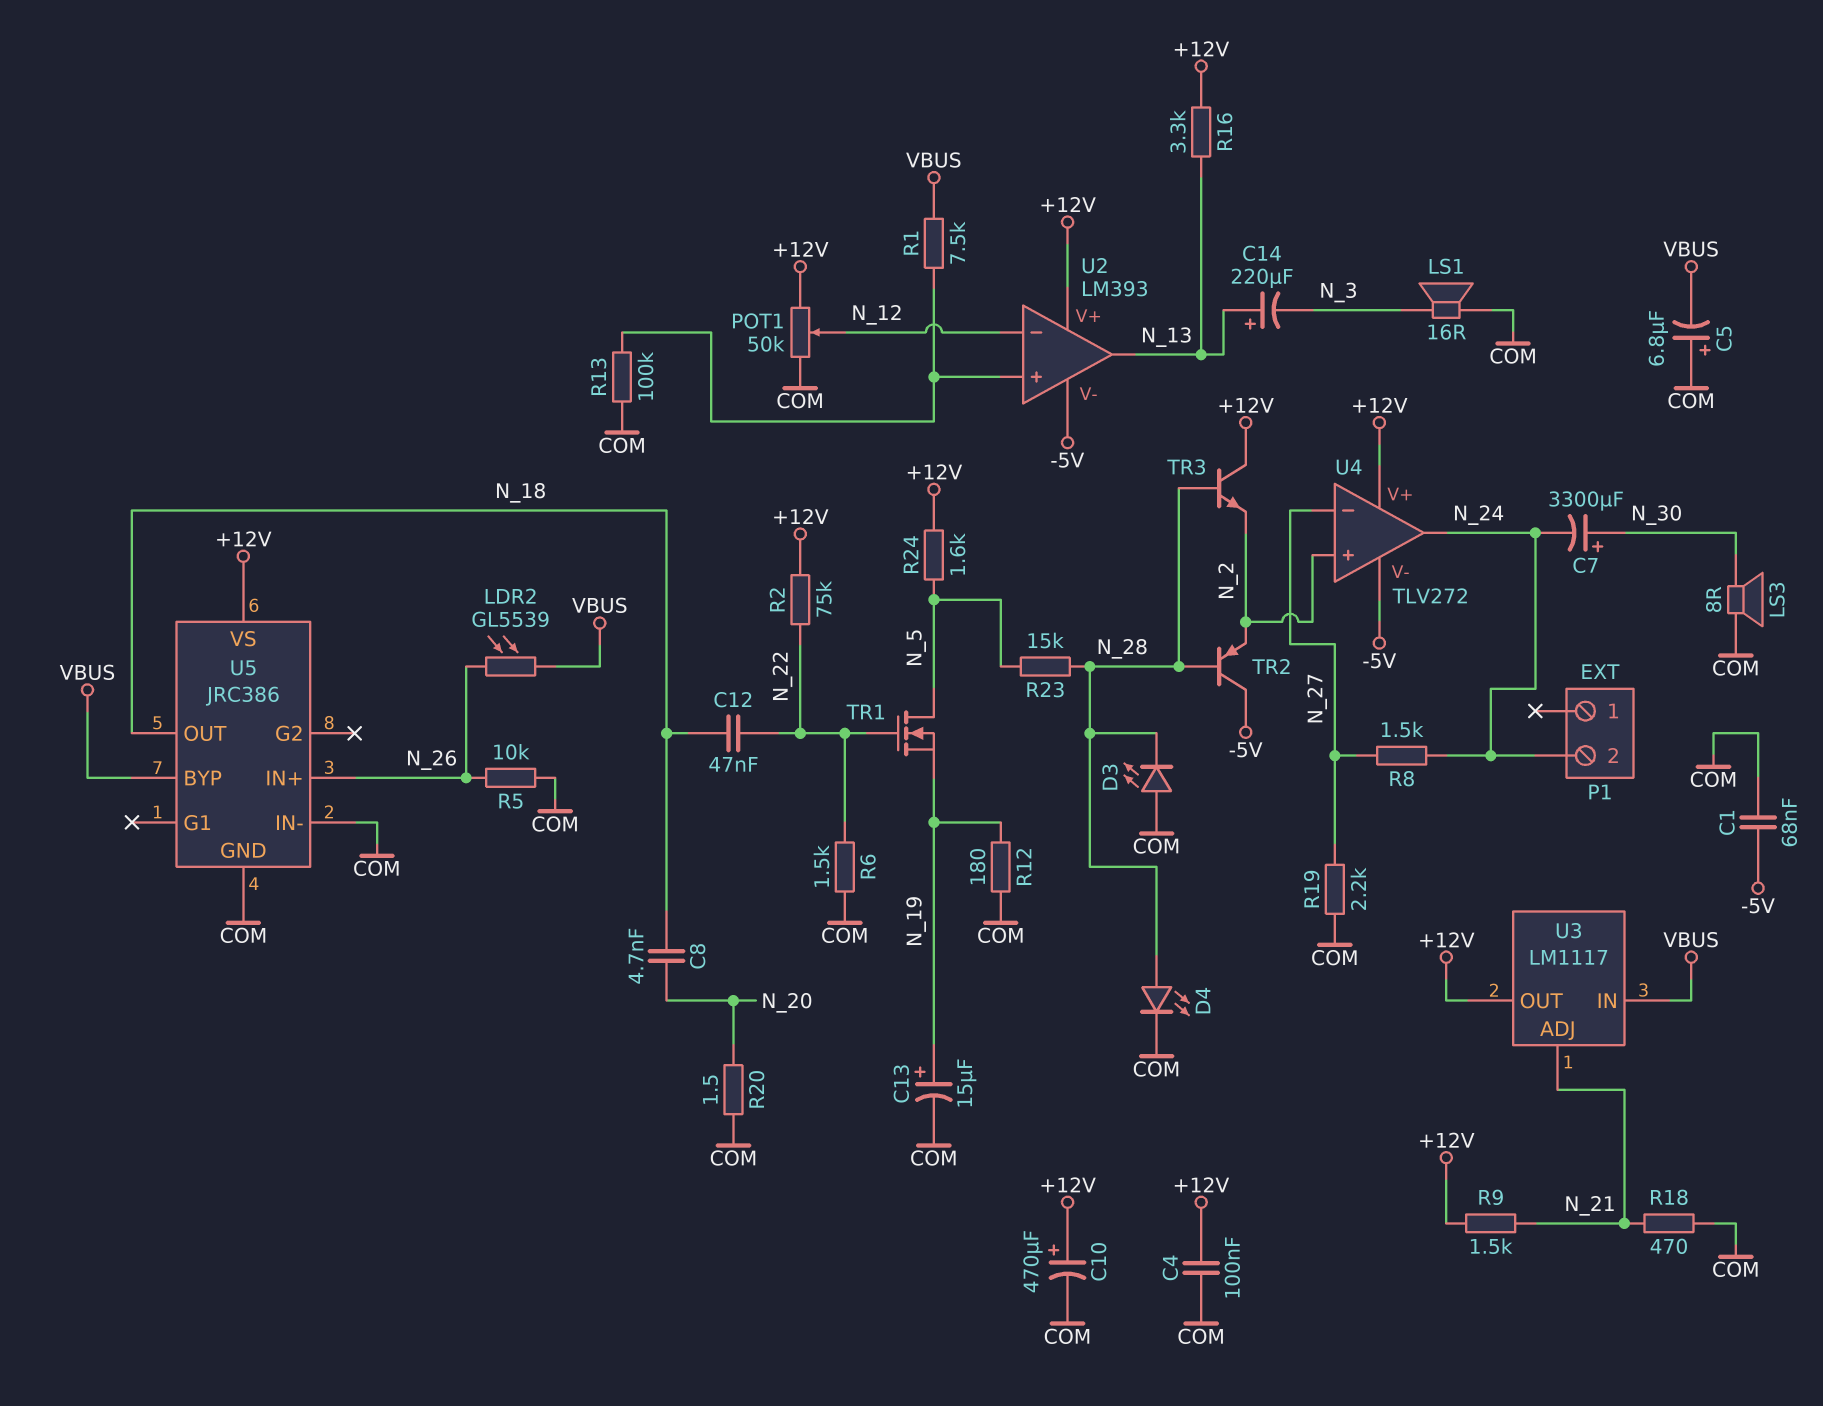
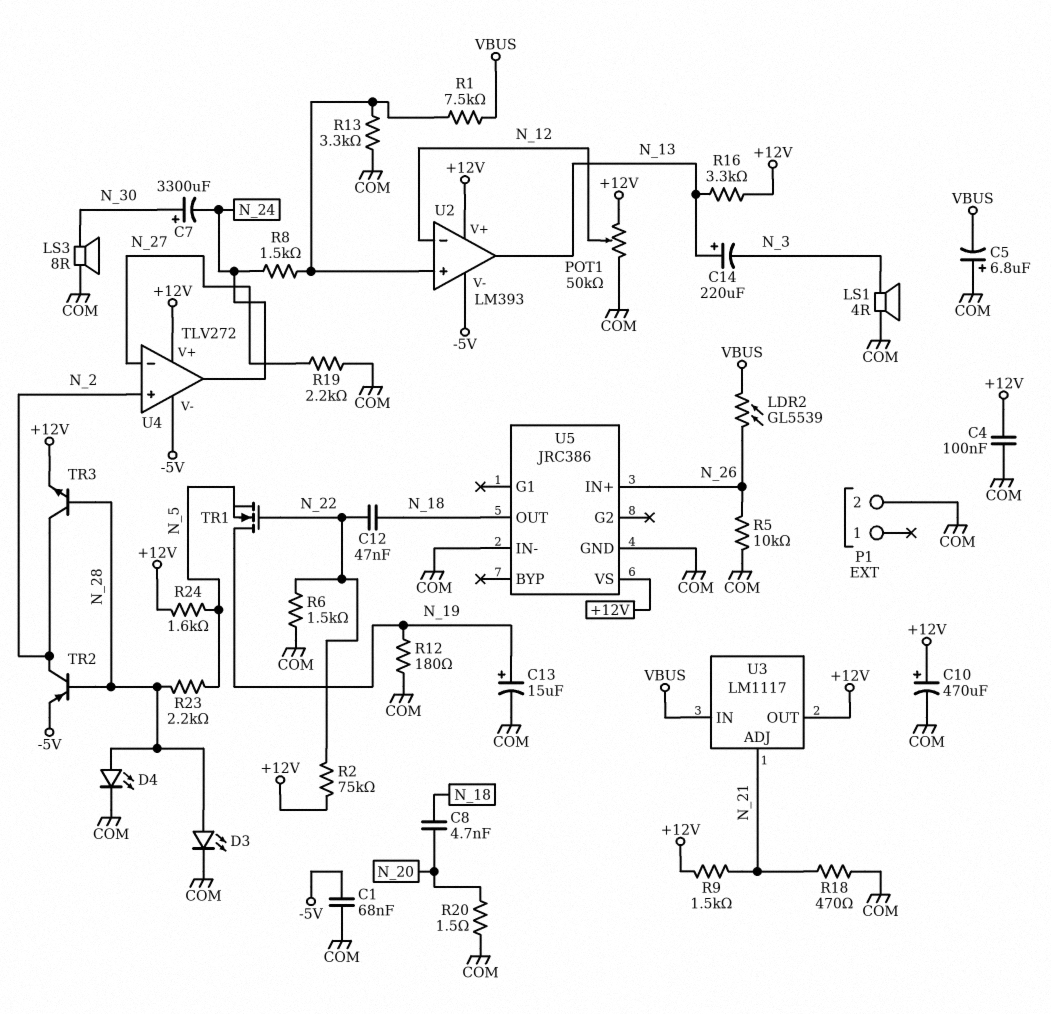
D3: LED (A COM, K N_28) -> LED (A N_28, K COM)
LS1: speaker 16R (COM, N_3) -> speaker 4R (COM, N_3)
P1 pin 2: N_24 -> COM
R8: 1.5k (N_24, N_27) -> 1.5k (N_24, U2/in+)
R13: 100k (COM, U2/in+) -> 3.3k (COM, U2/in+)
R23: 15k (N_5, N_28) -> 2.2k (N_5, N_28)
TR1: NMOS (G N_22, D N_5, S N_19) -> NMOS (G N_22, D N_19, S N_5)
TR2: PNP (B N_28, C -5V, E N_2) -> PNP (B N_28, C N_2, E -5V)
TR3: NPN (B N_28, C +12V, E N_2) -> NPN (B N_28, C N_2, E +12V)
U5 pin BYP: VBUS -> none

